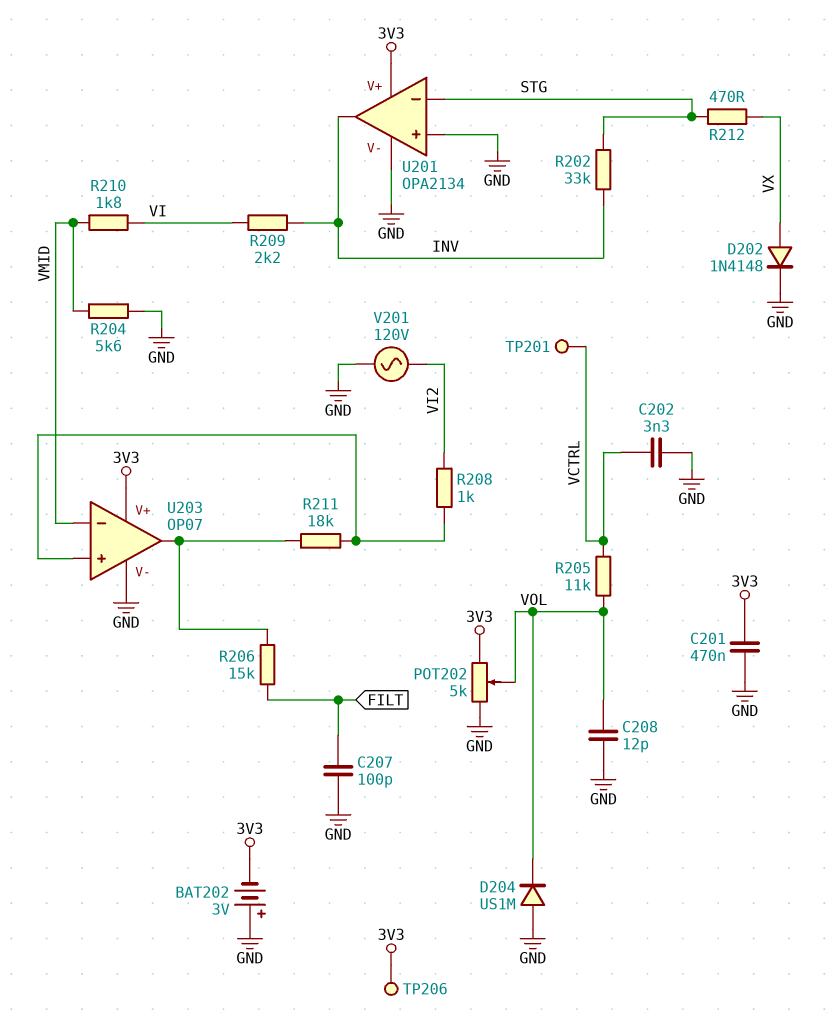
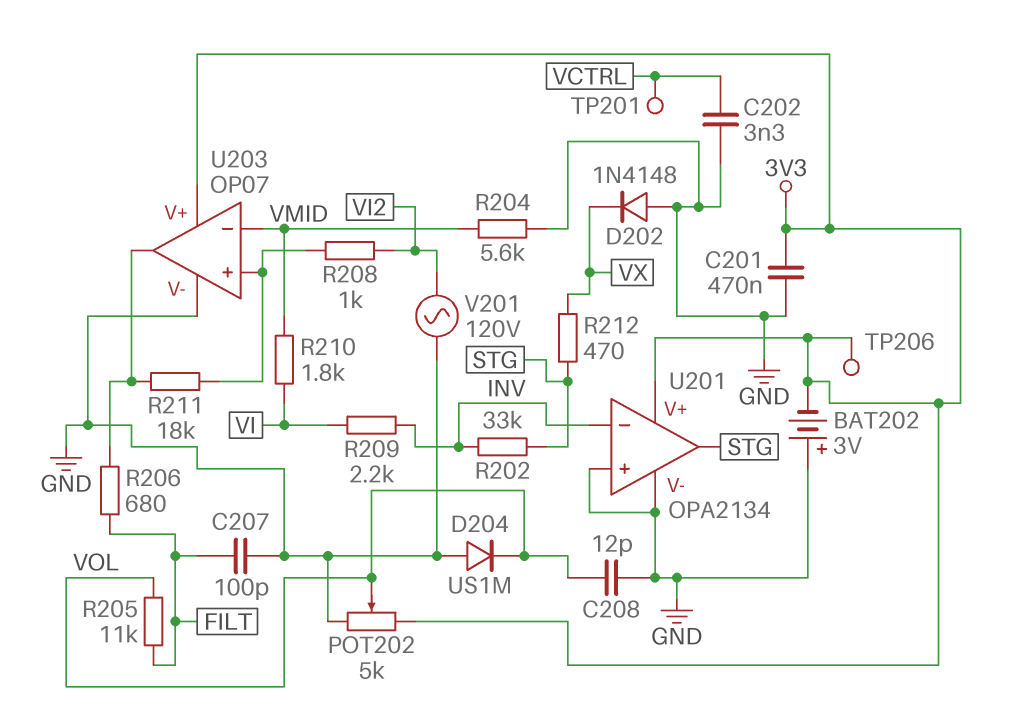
D202: diode 1N4148 (A VX, K GND) -> diode 1N4148 (A GND, K VX)
R205: 11k (VCTRL, VOL) -> 11k (FILT, VOL)
R206: 15k (FILT, U203/out) -> 680 (FILT, U203/out)
U201 pin in-: STG -> INV
U201 pin out: INV -> STG

